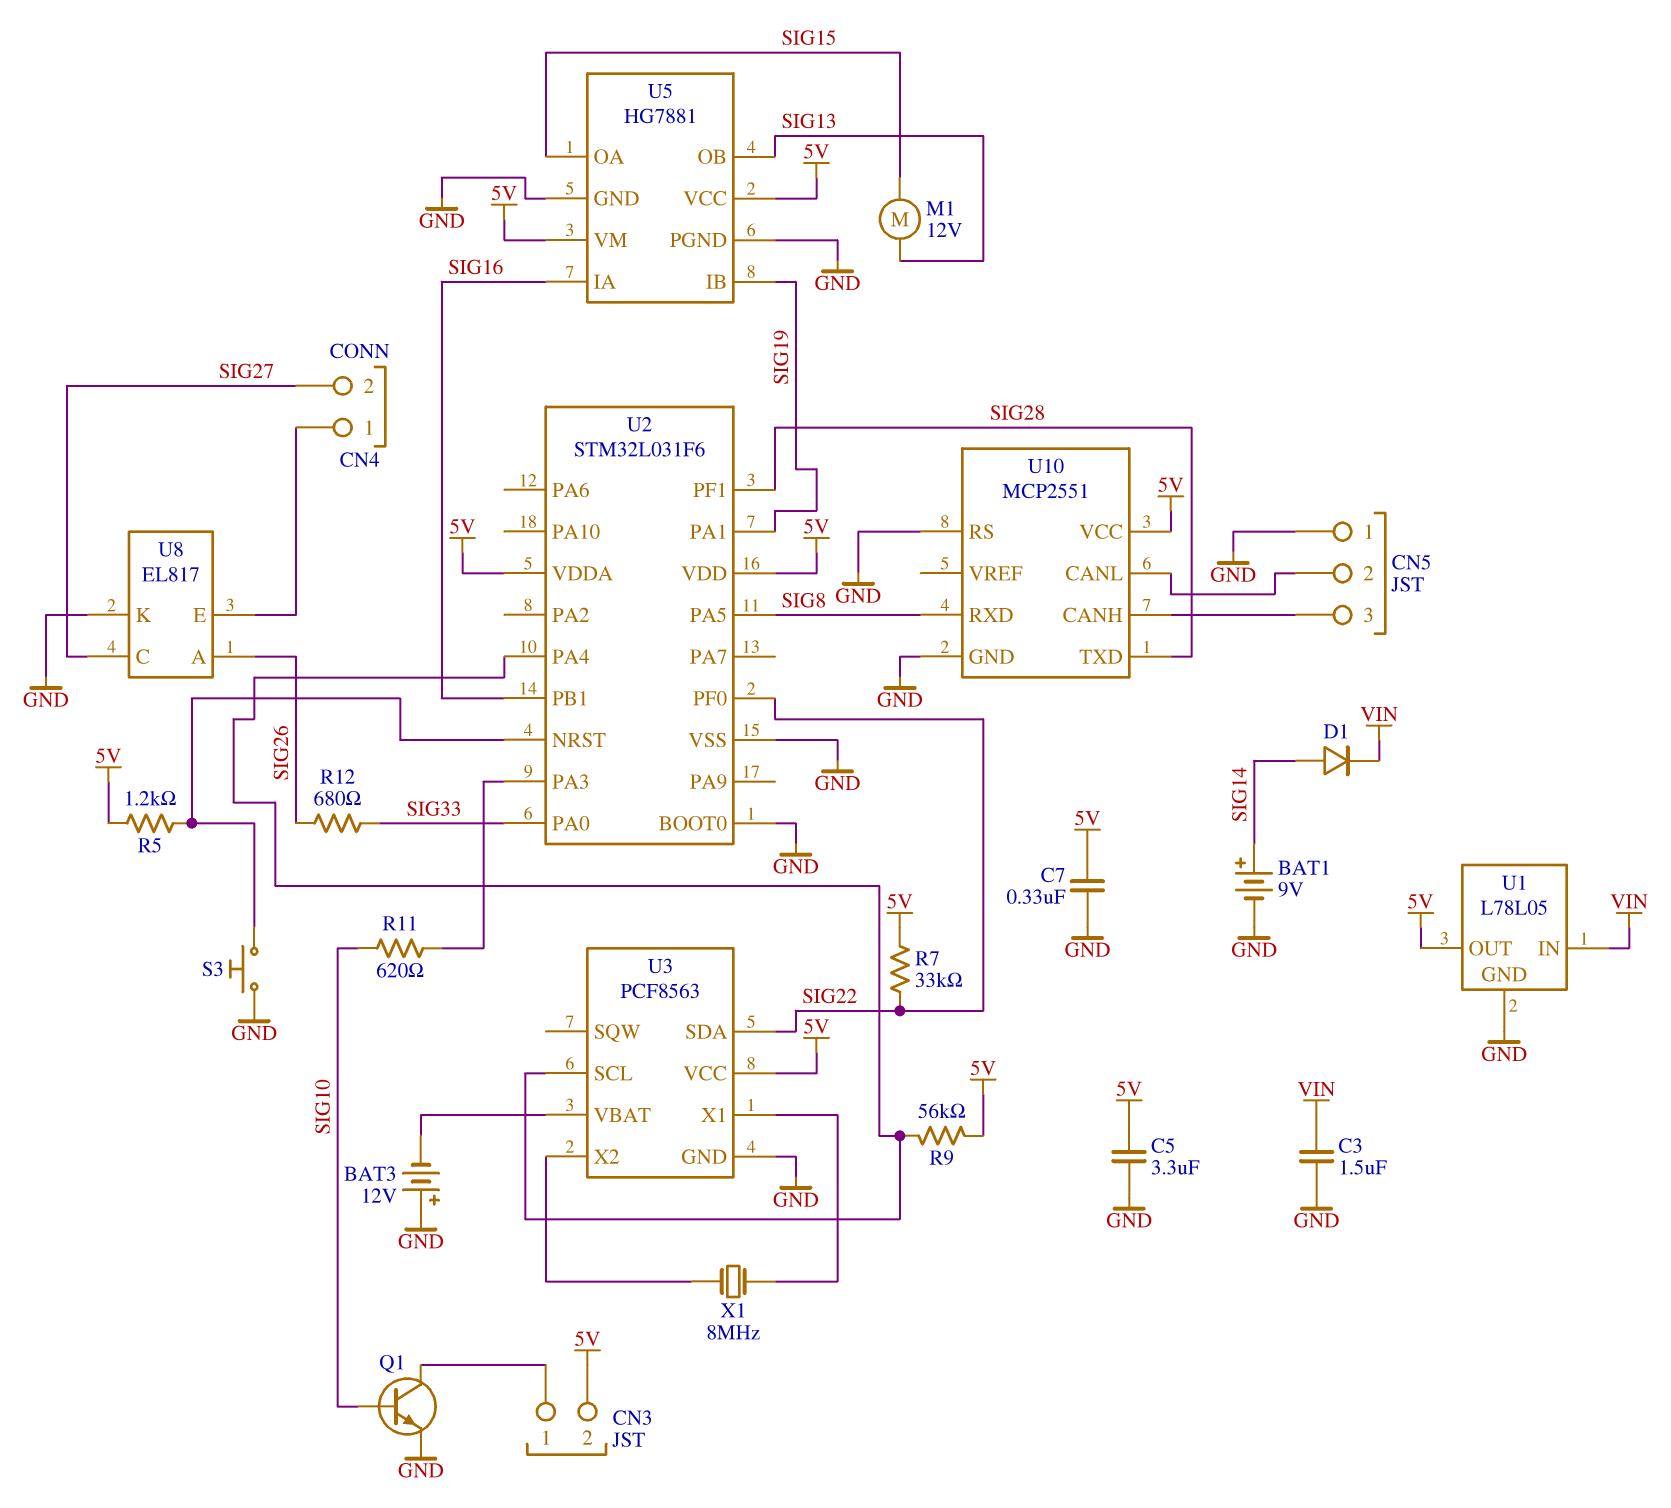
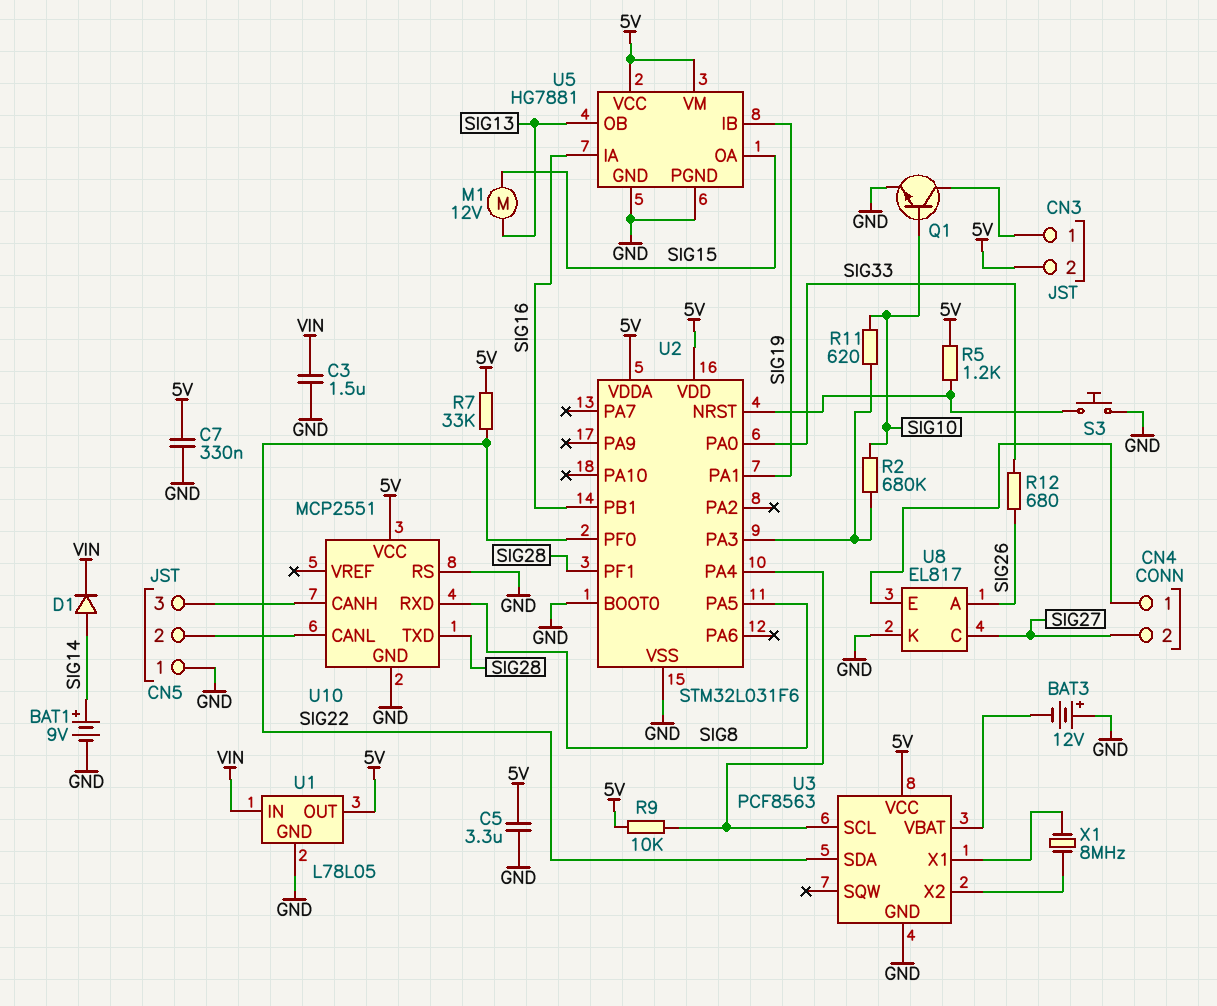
R2: none -> 680k (SIG10, U2/PA3)
R9: 56k (5V, U2/PA4) -> 10k (5V, U2/PA4)

